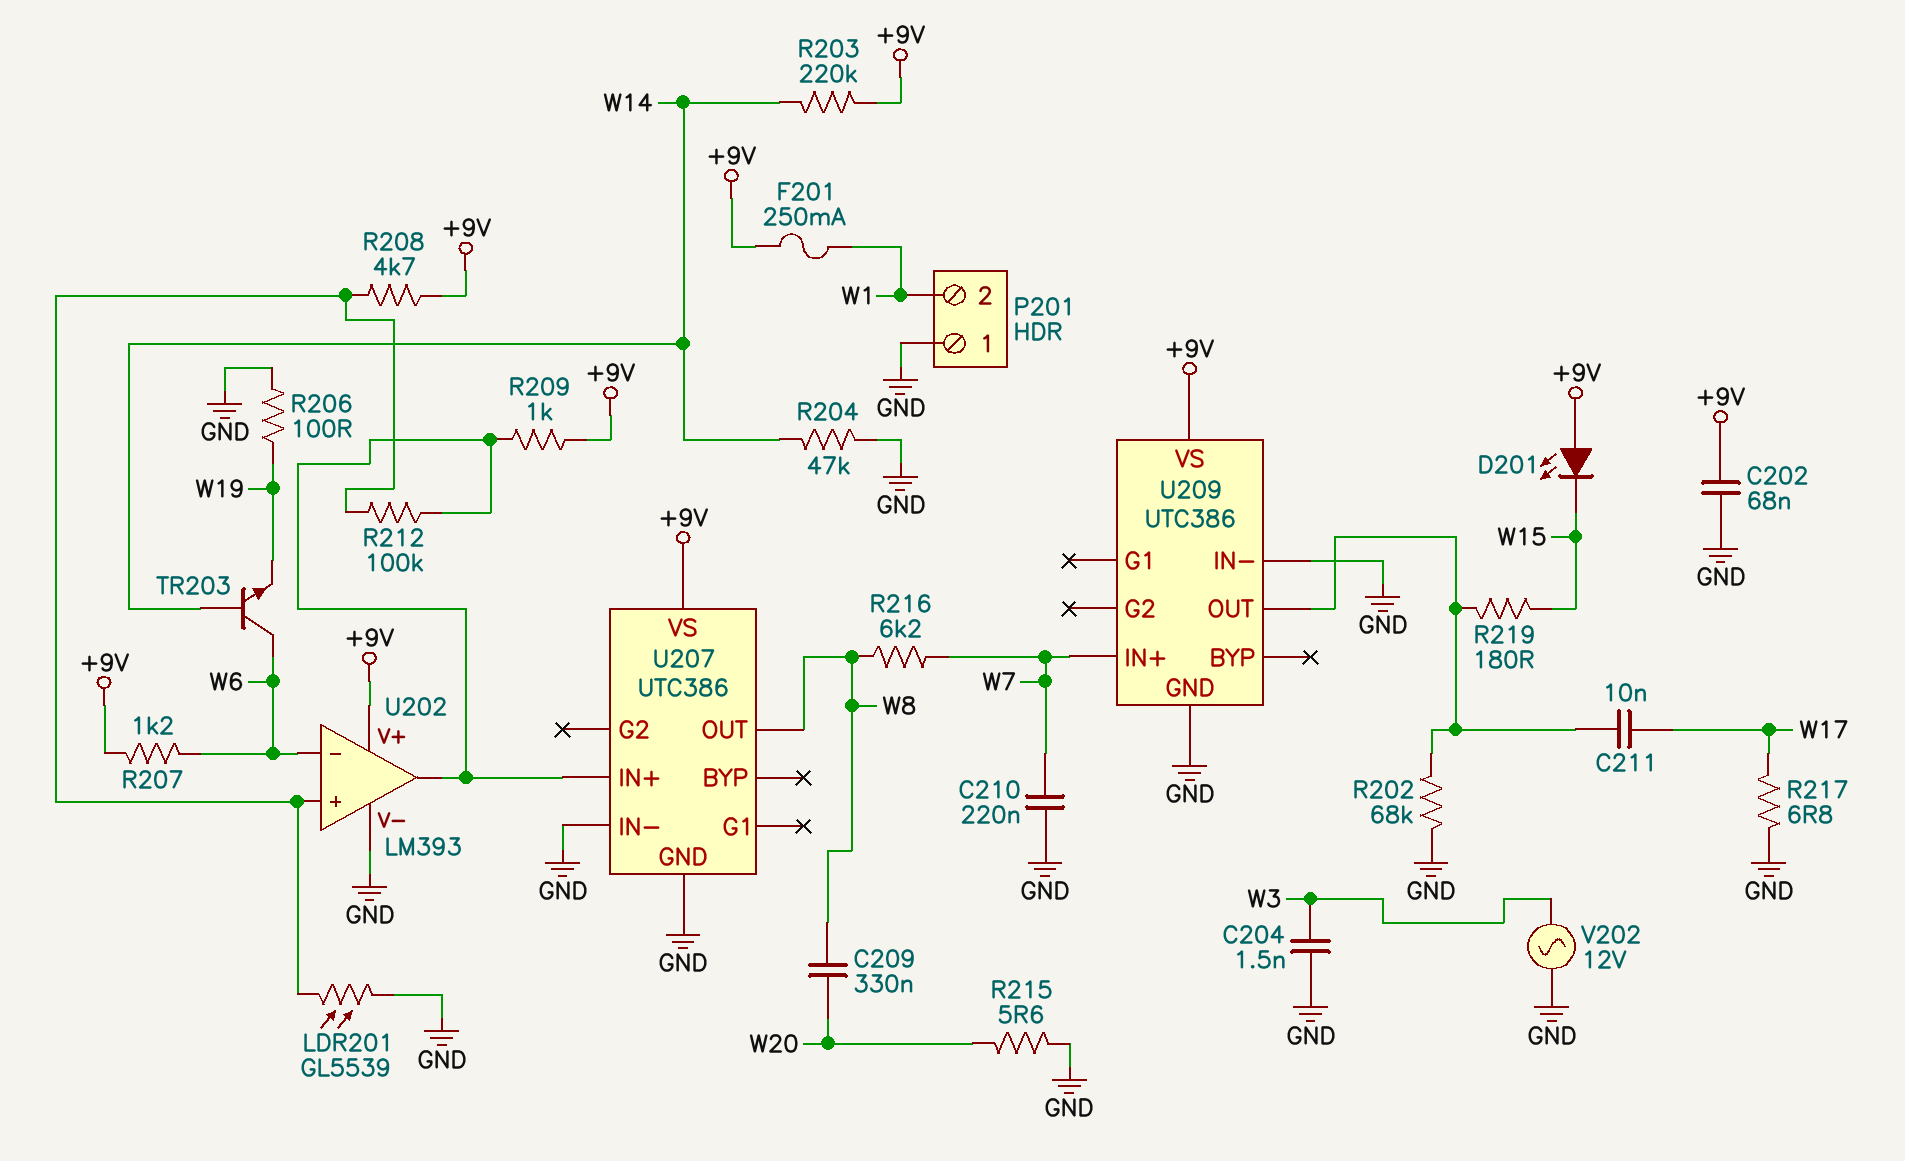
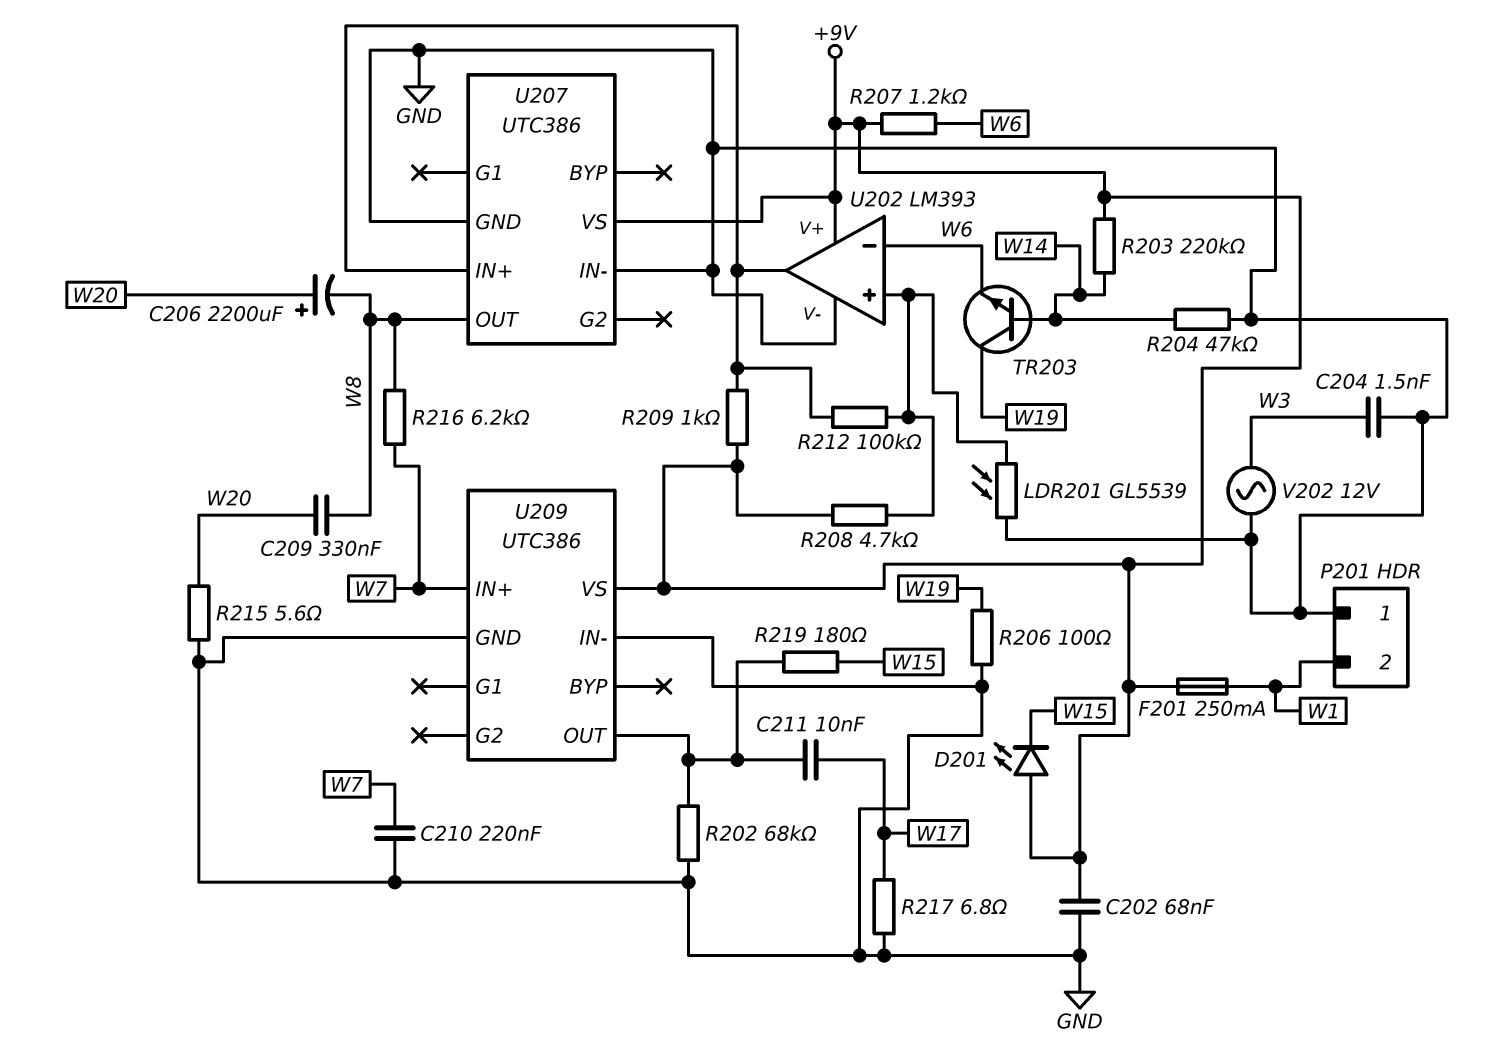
C206: none -> 2200uF (plus W20, minus W8)
TR203: NPN (B W14, C W6, E W19) -> NPN (B W14, C W19, E W6)

